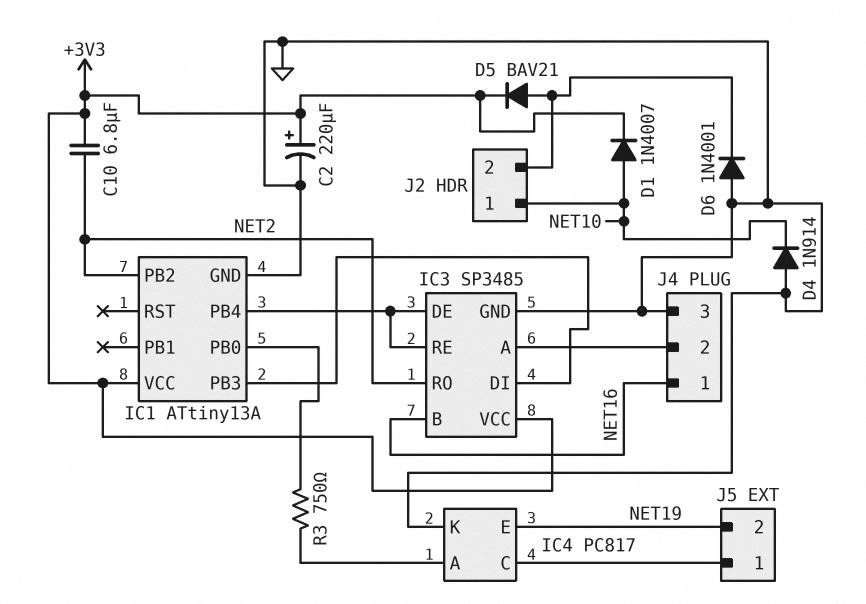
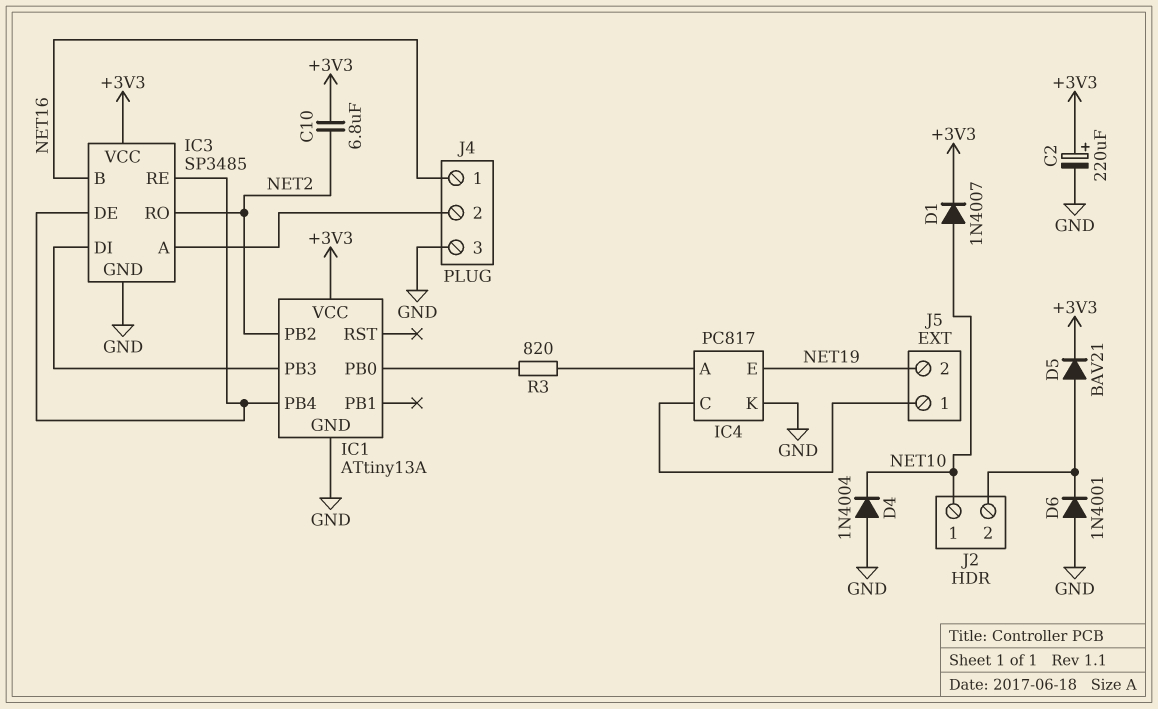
D4: diode 1N914 (A GND, K NET10) -> diode 1N4004 (A GND, K NET10)
R3: 750 (IC1/PB0, IC4/A) -> 820 (IC1/PB0, IC4/A)

